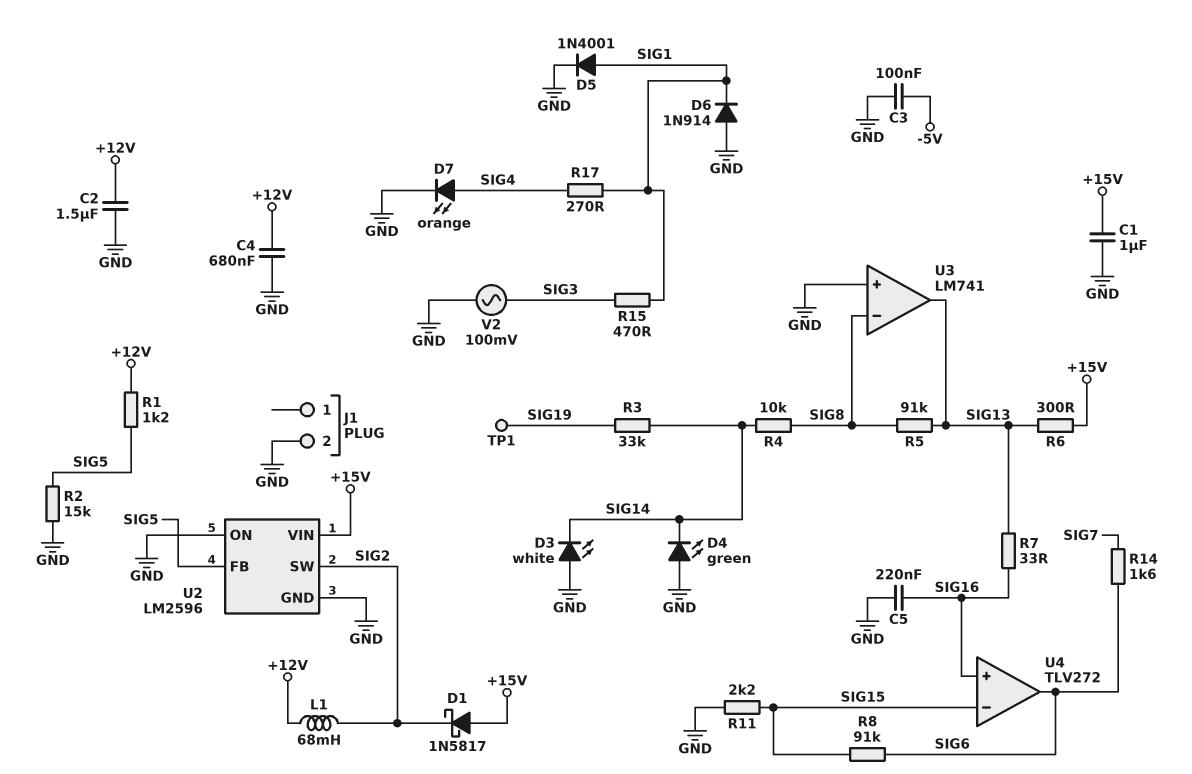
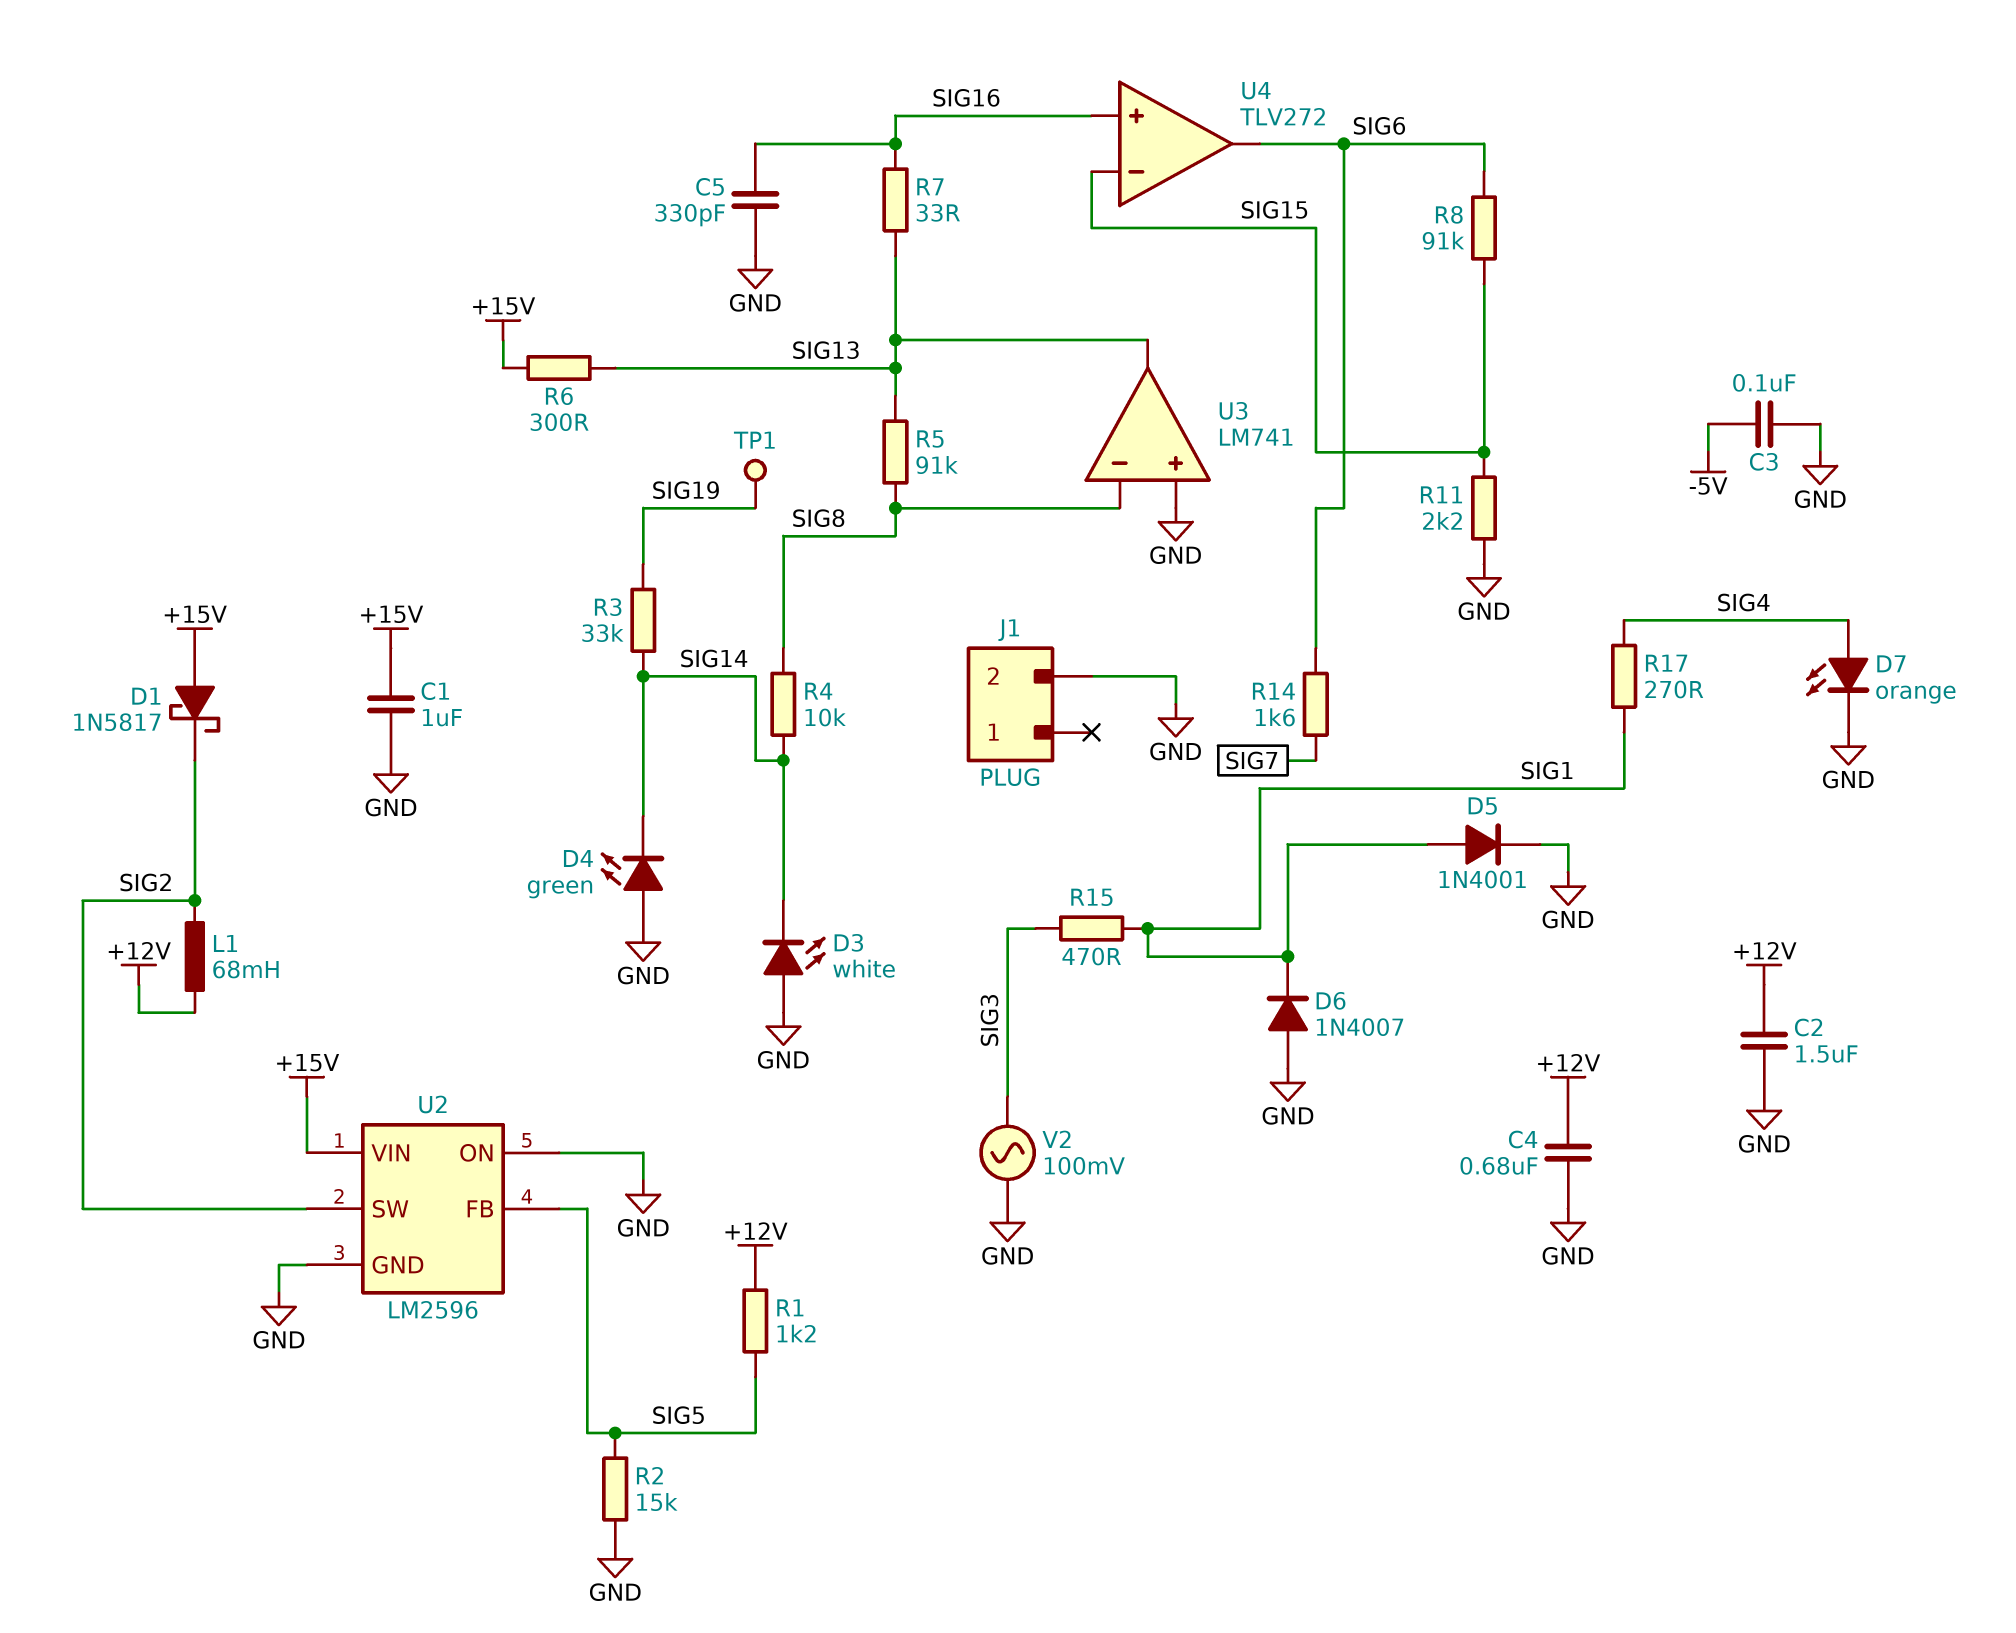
C5: 220nF (GND, SIG16) -> 330pF (GND, SIG16)
D6: diode 1N914 (A GND, K SIG1) -> diode 1N4007 (A GND, K SIG1)

